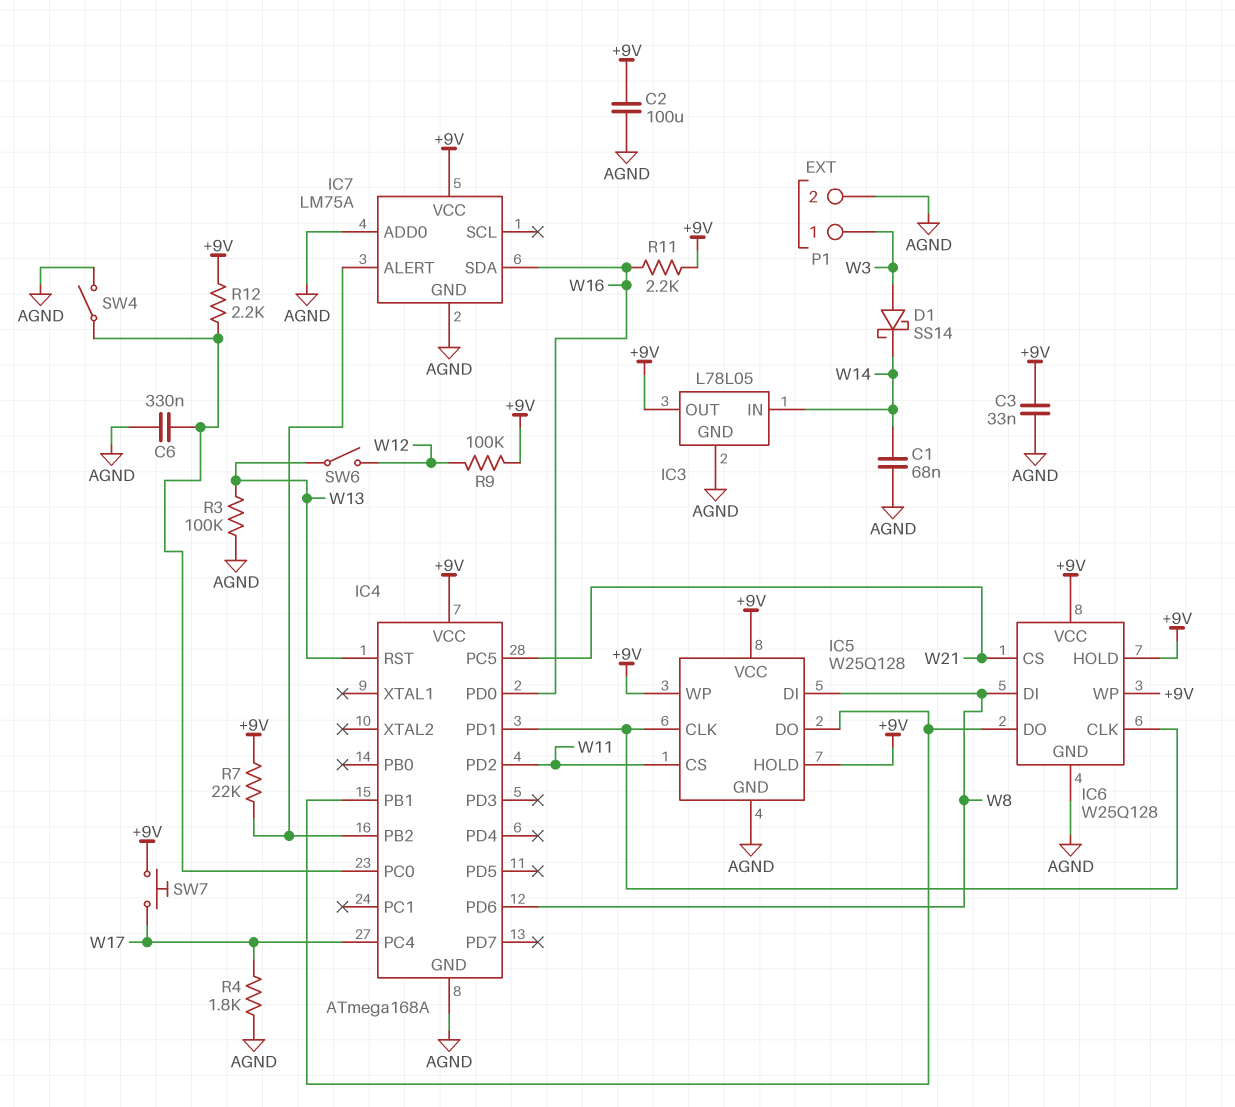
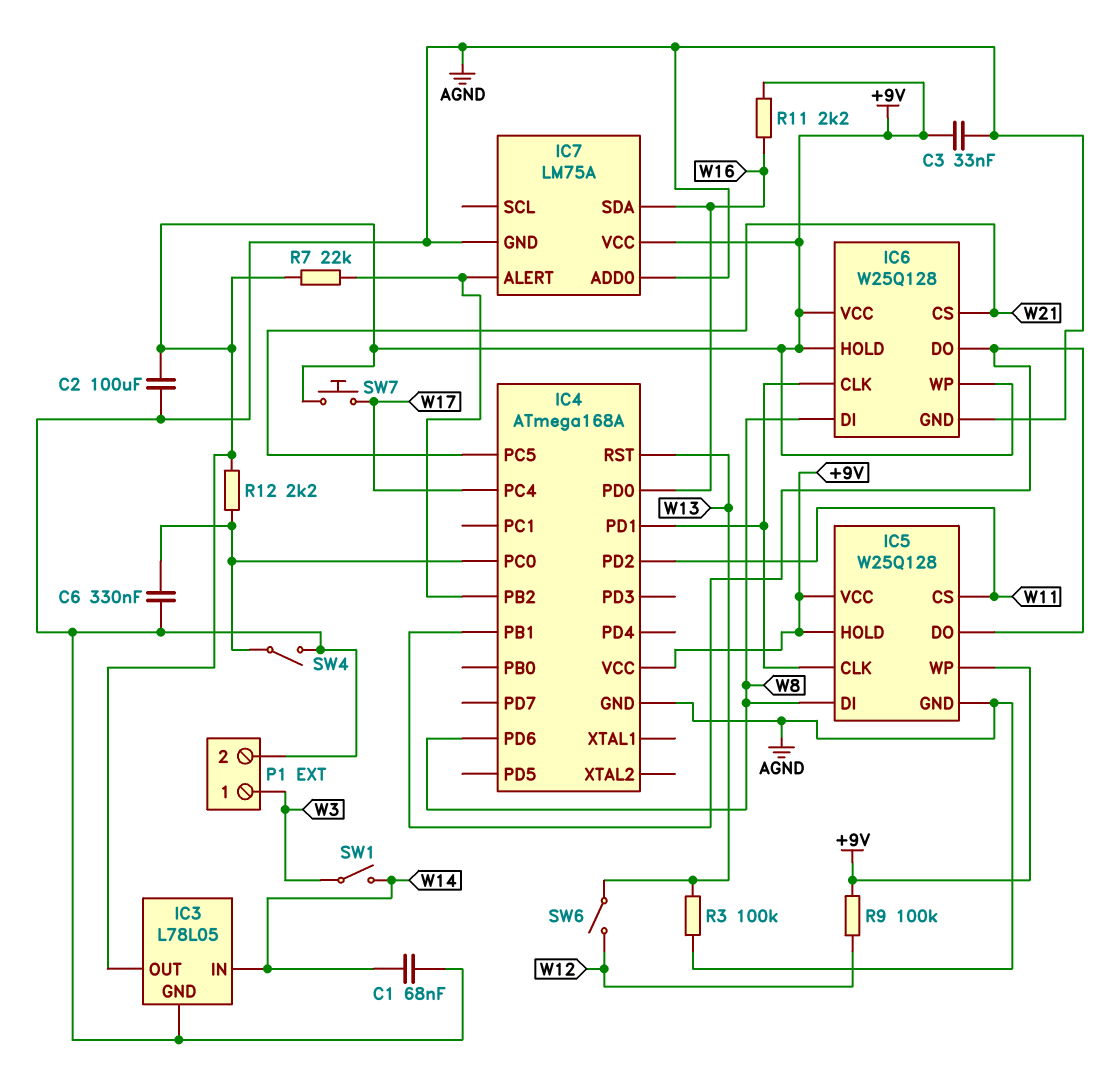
D1: schottky SS14 (A W3, K W14) -> none
R4: 1.8k (AGND, W17) -> none
SW1: none -> switch (W3, W14)

